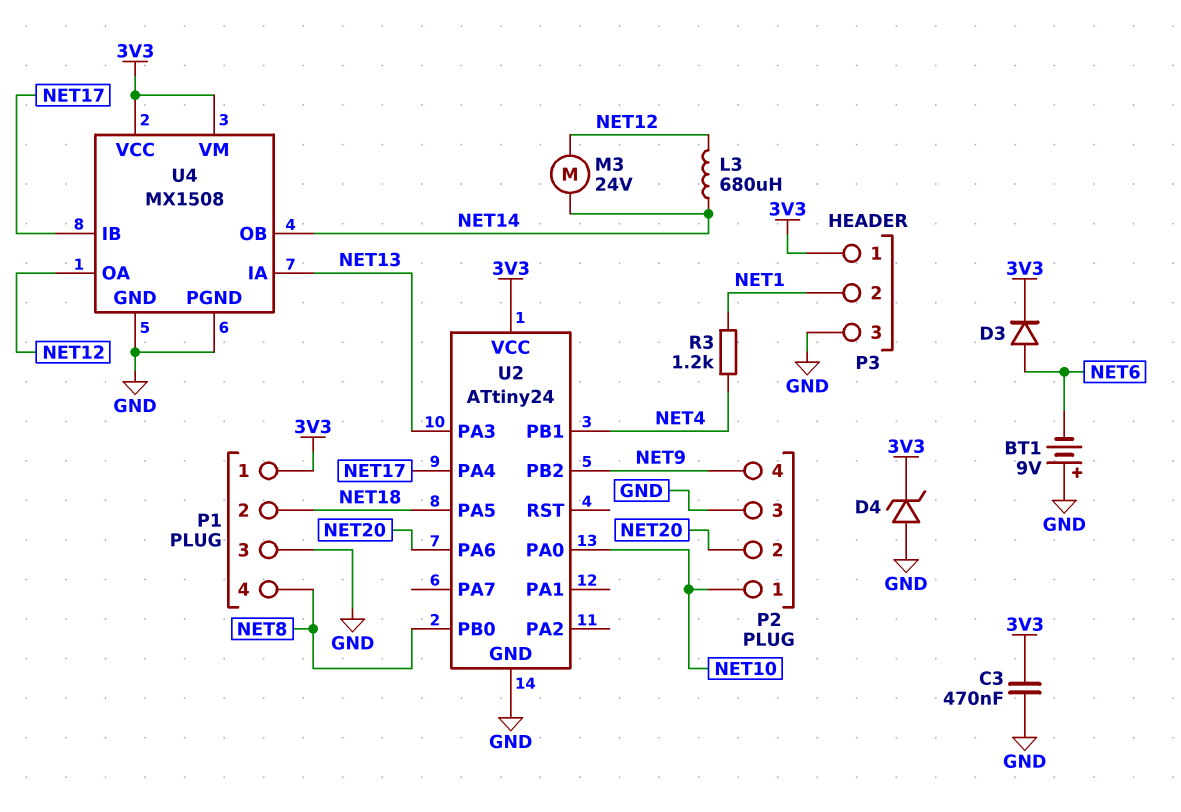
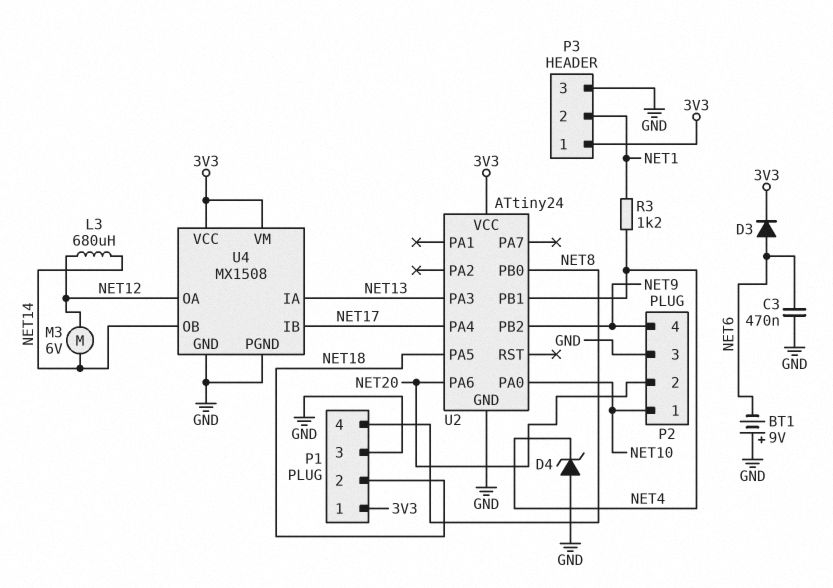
C3: 470nF (3V3, GND) -> 470nF (GND, NET6)
D4: zener (A GND, K 3V3) -> zener (A GND, K NET4)
M3: motor 24V (NET12, NET14) -> motor 6V (NET12, NET14)

